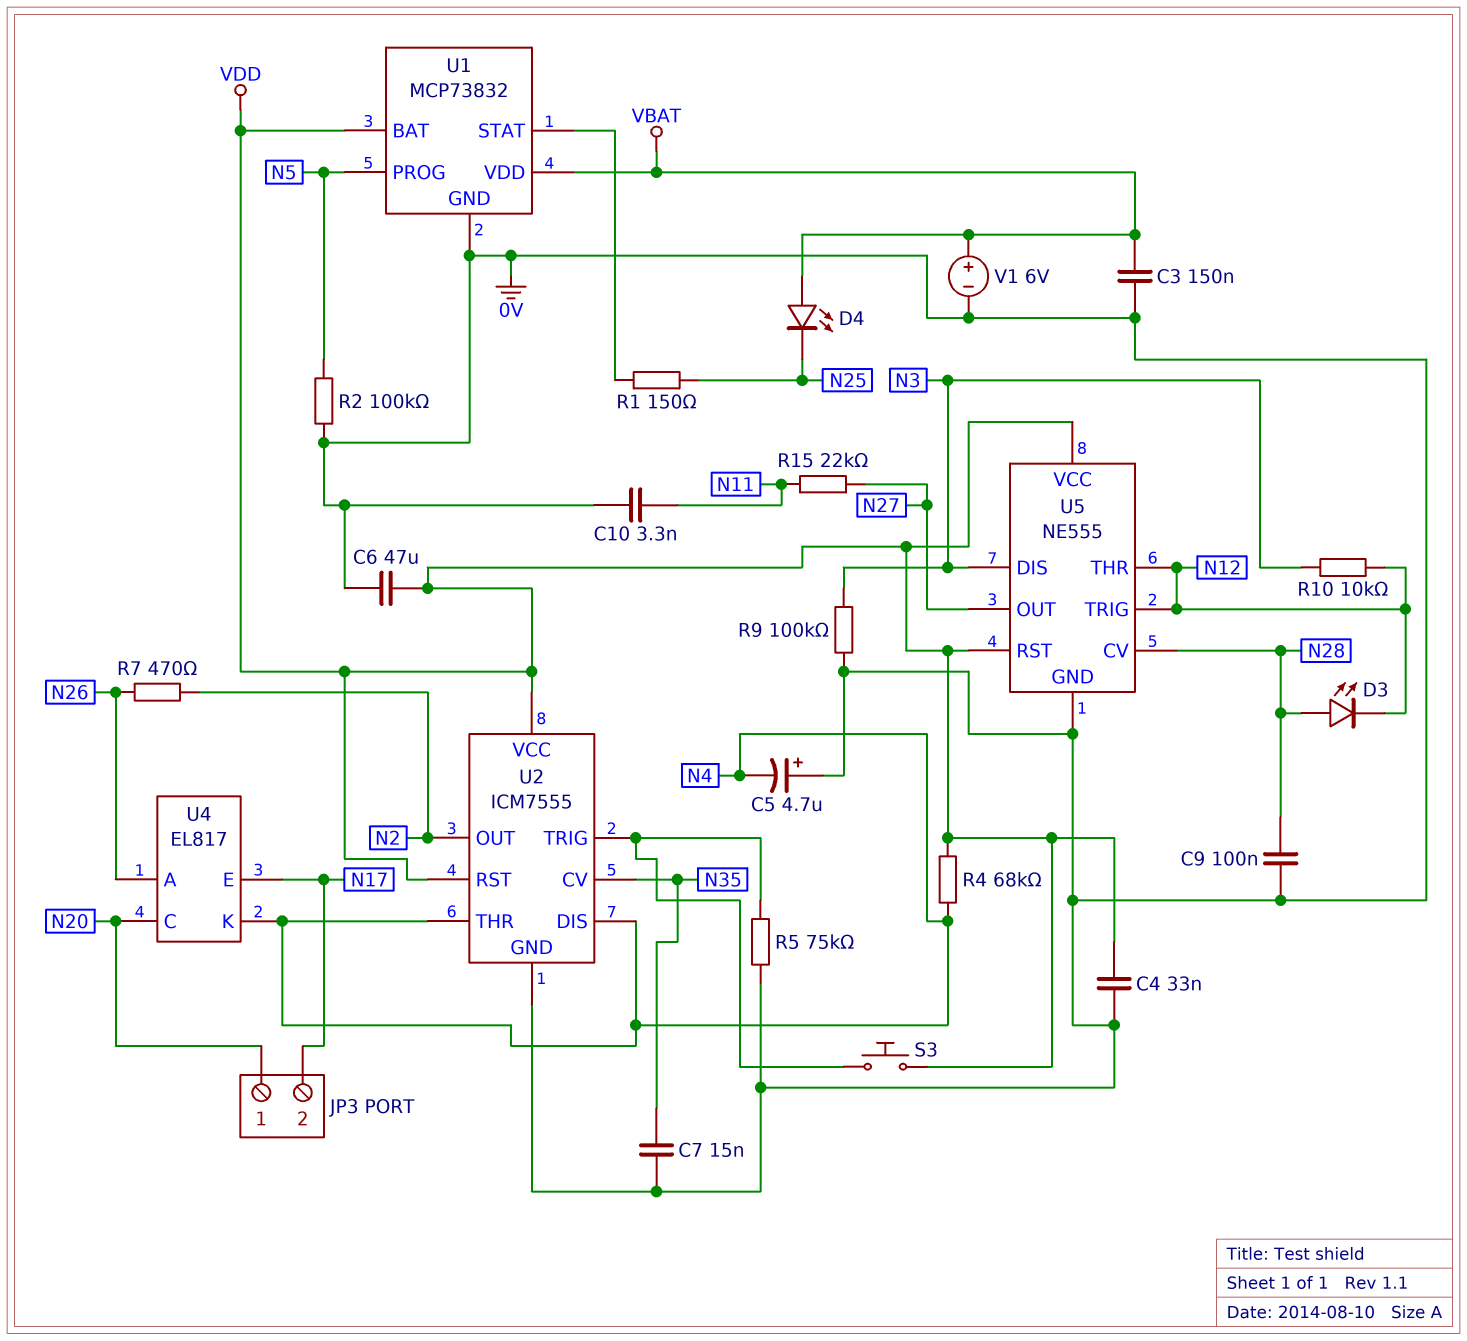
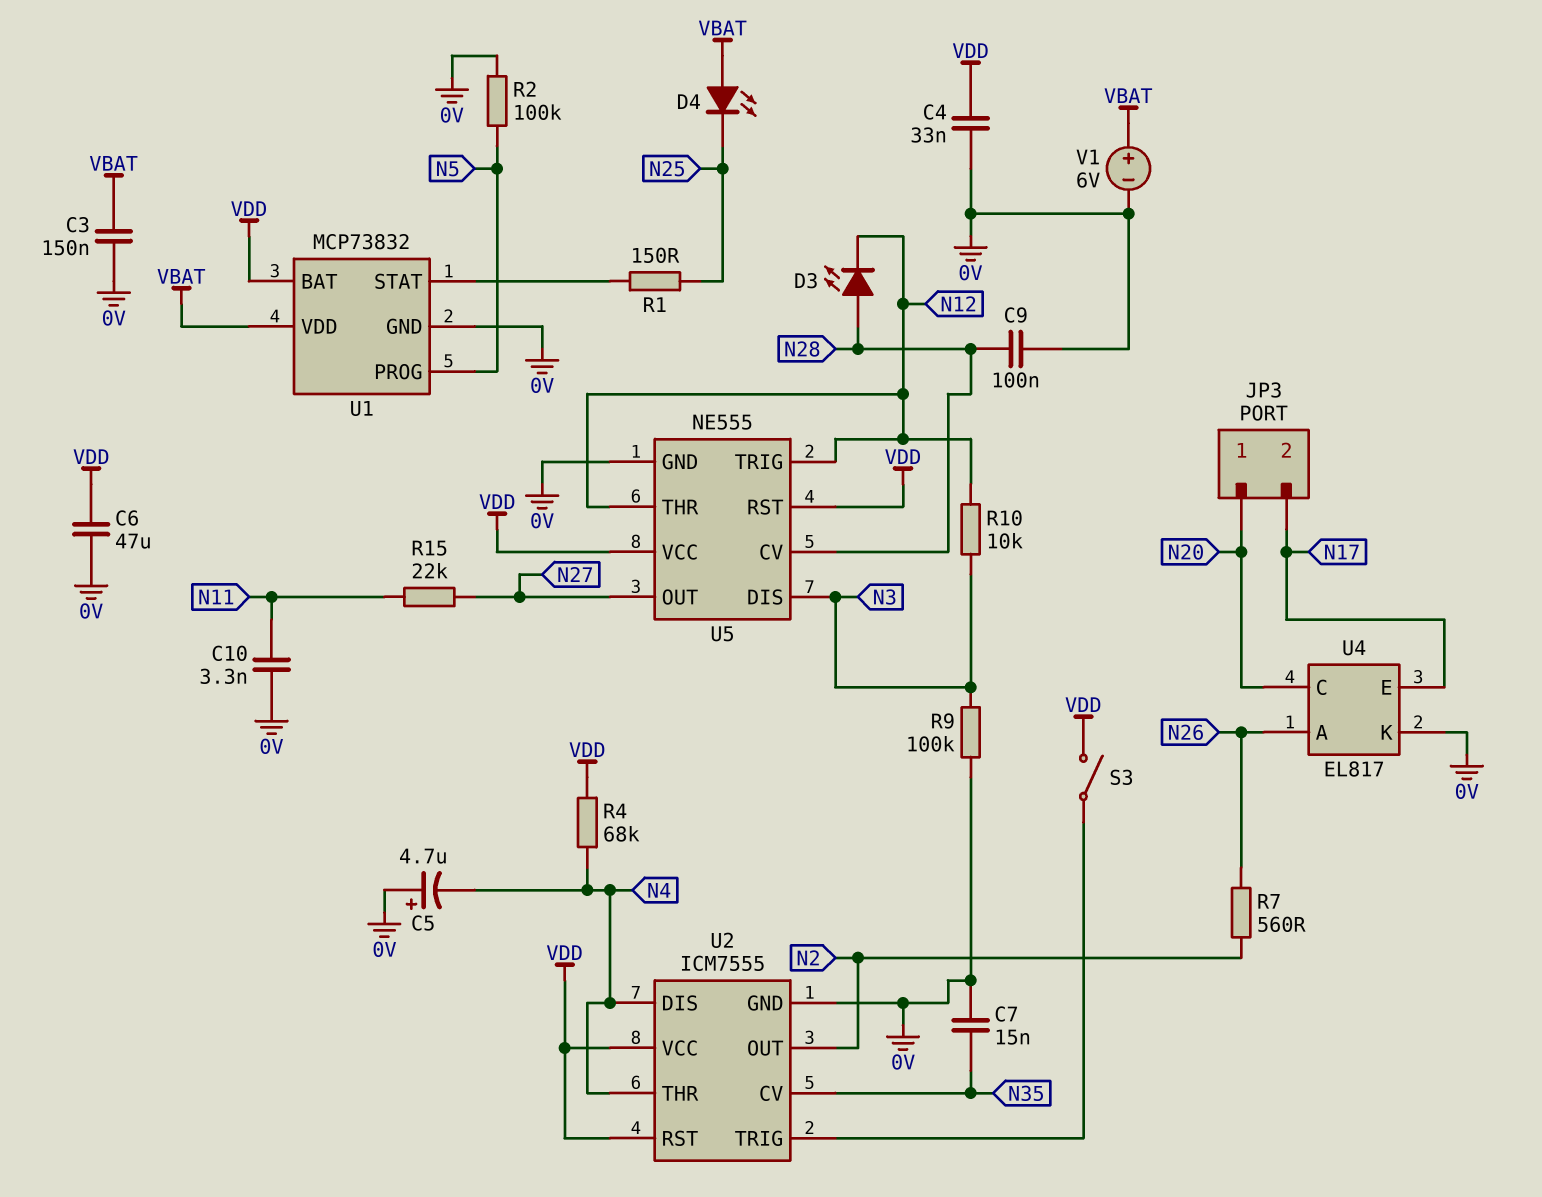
R5: 75k (0V, U2/TRIG) -> none
R7: 470 (N2, N26) -> 560 (N2, N26)
S3: button (U2/TRIG, VDD) -> switch (U2/TRIG, VDD)
U4 pin K: N4 -> 0V

